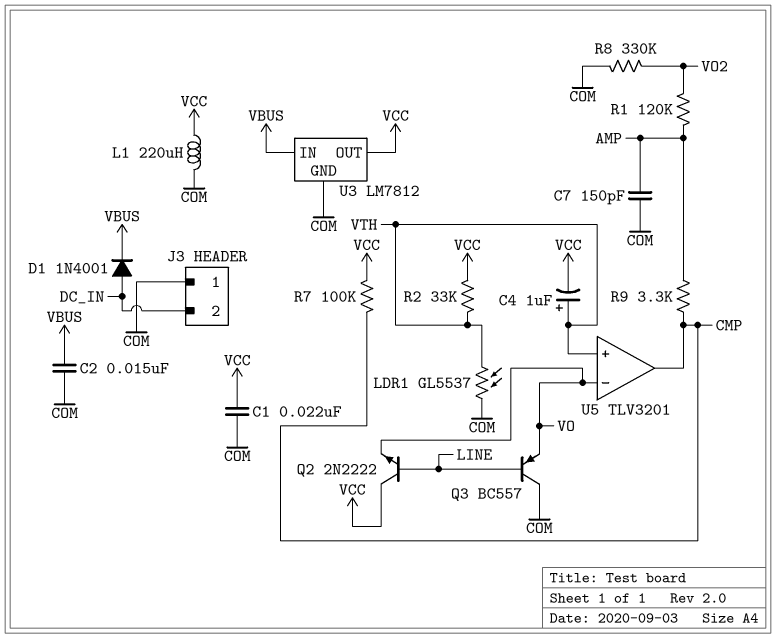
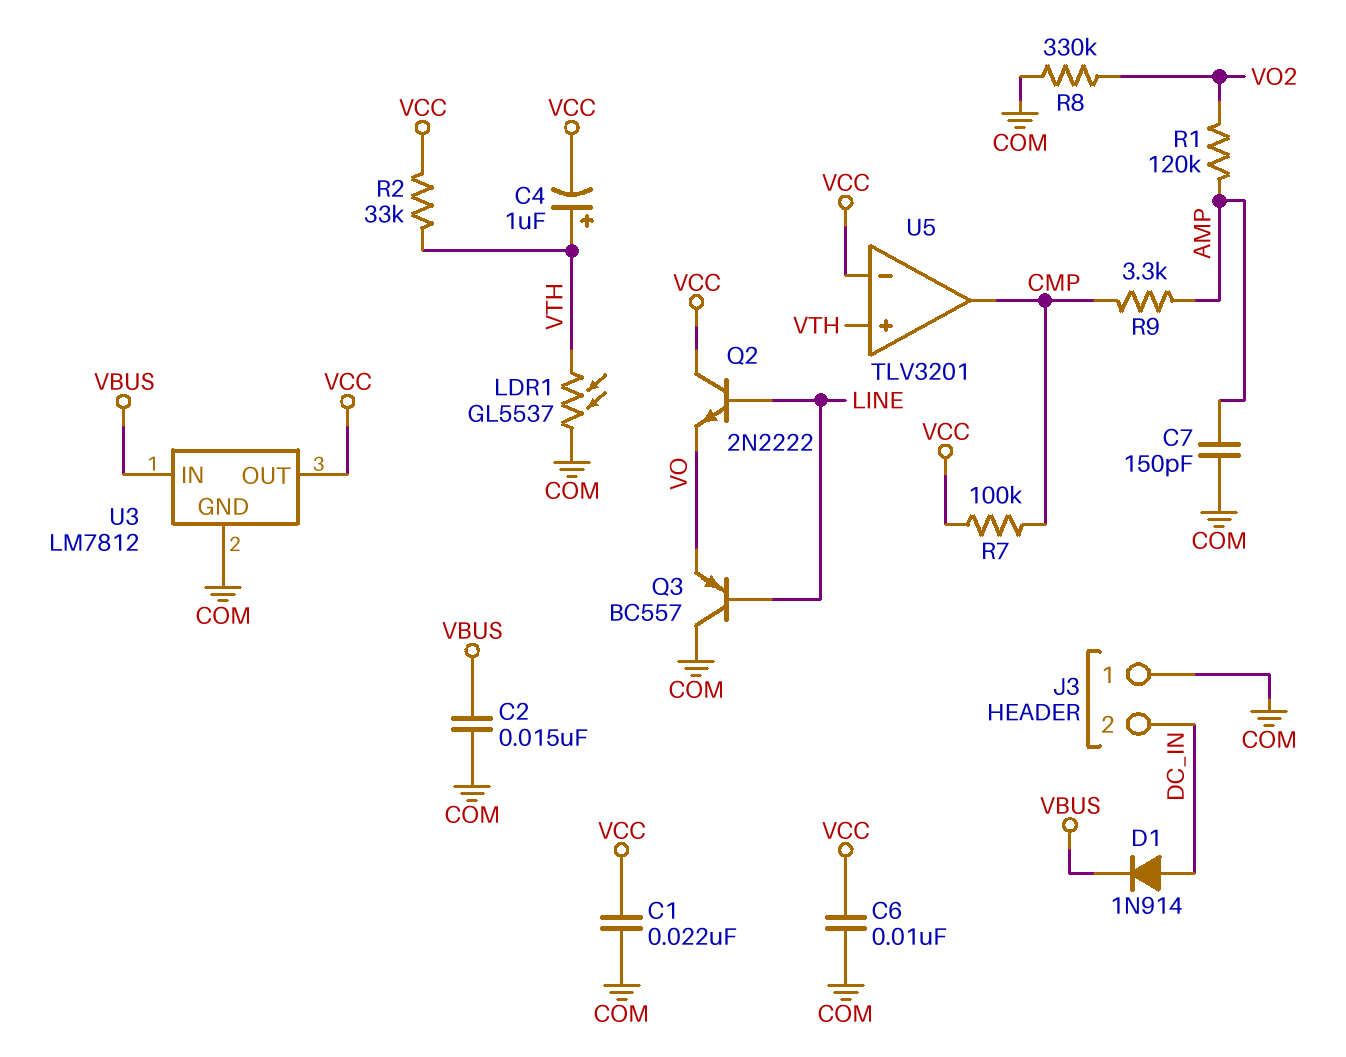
C6: none -> 10nF (COM, VCC)
D1: diode 1N4001 (A DC_IN, K VBUS) -> diode 1N914 (A DC_IN, K VBUS)
L1: 220uH (COM, VCC) -> none
U5 pin in-: VO -> VCC

